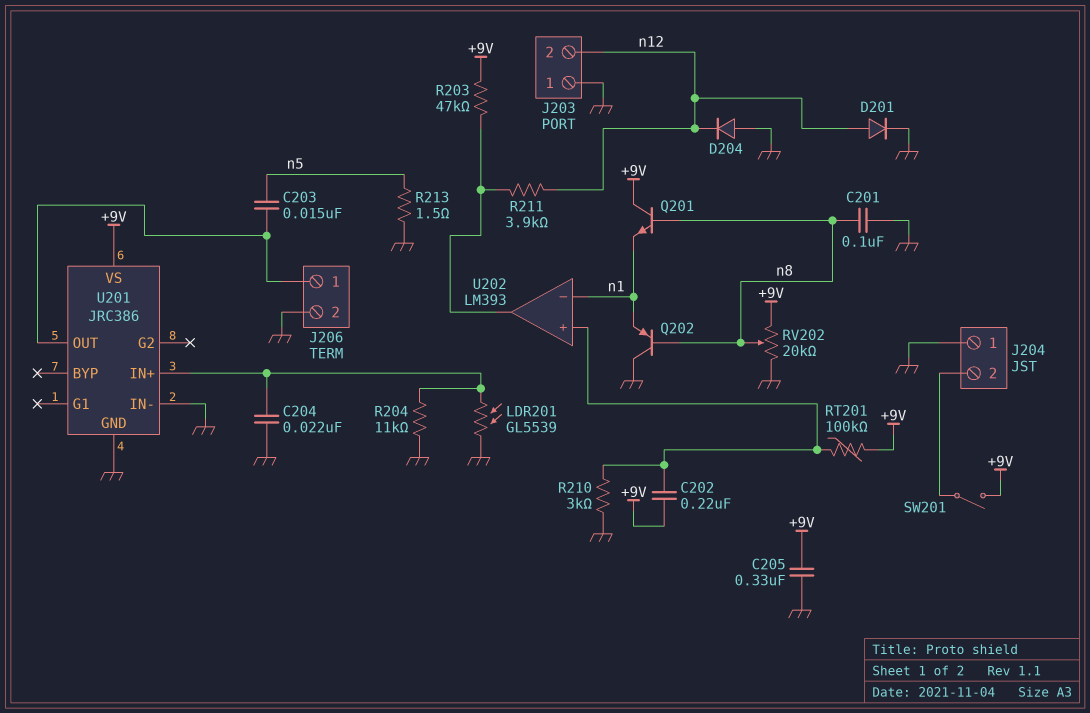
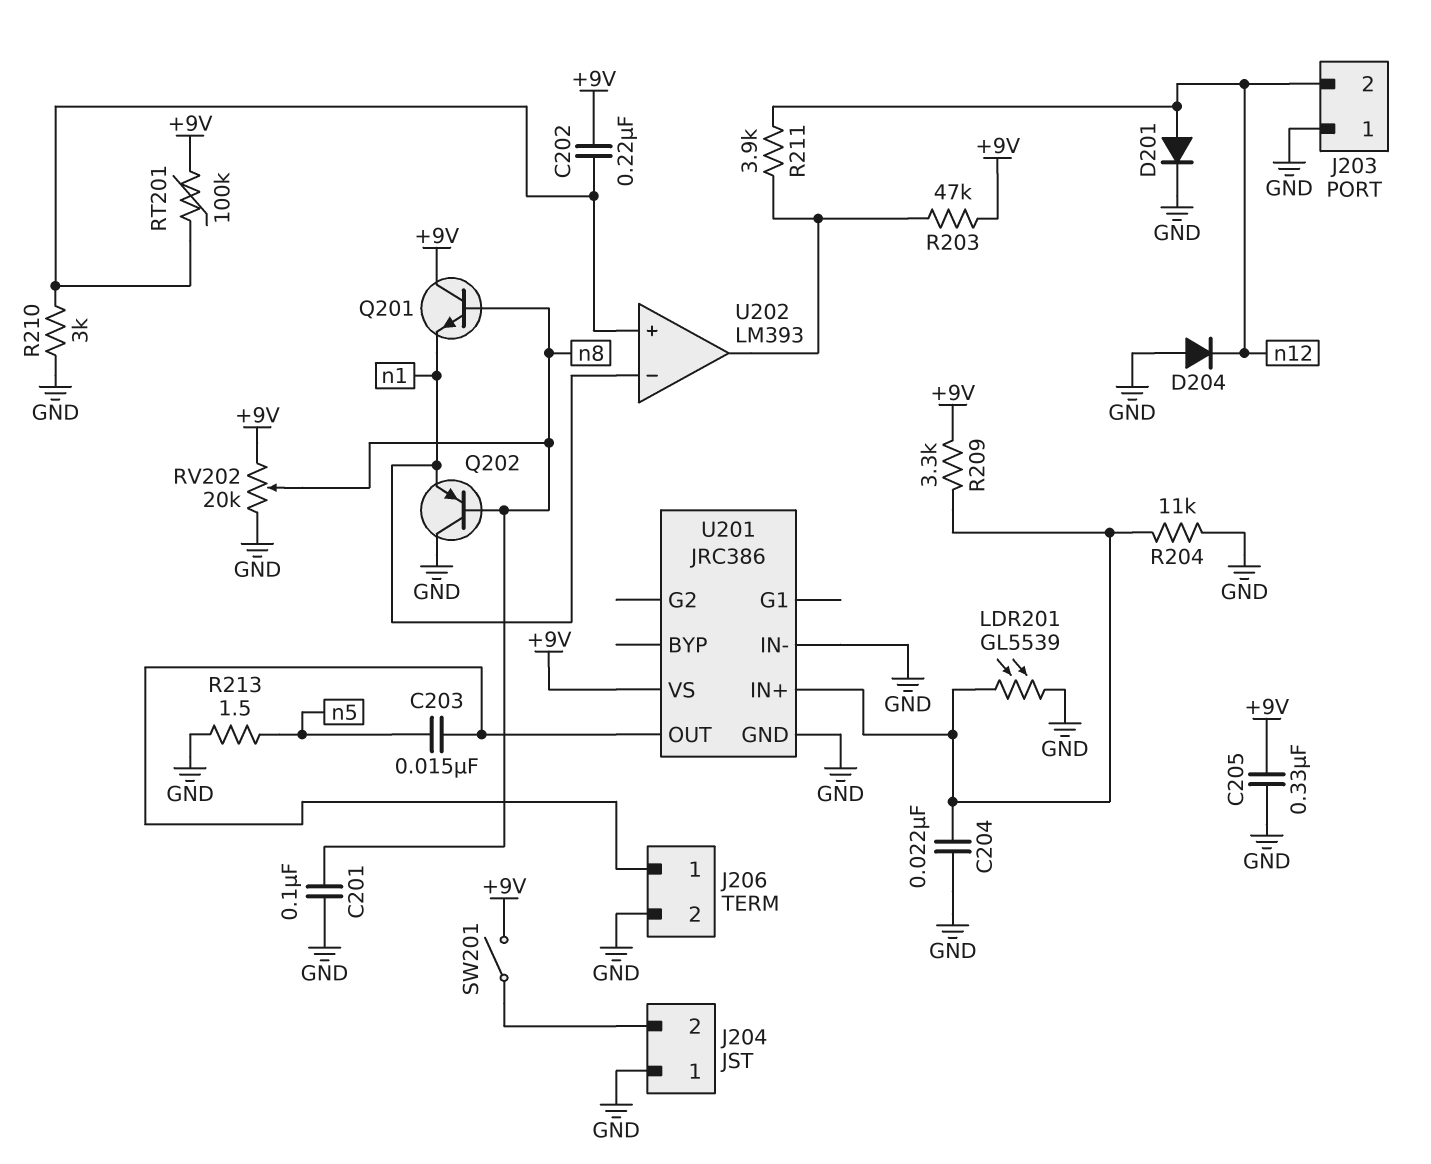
R209: none -> 3.3k (+9V, U201/IN+)

